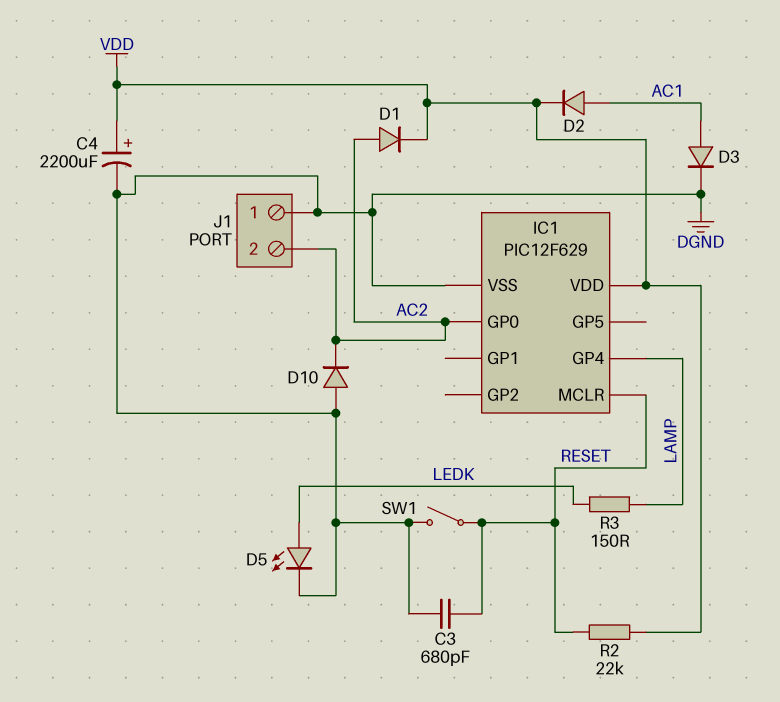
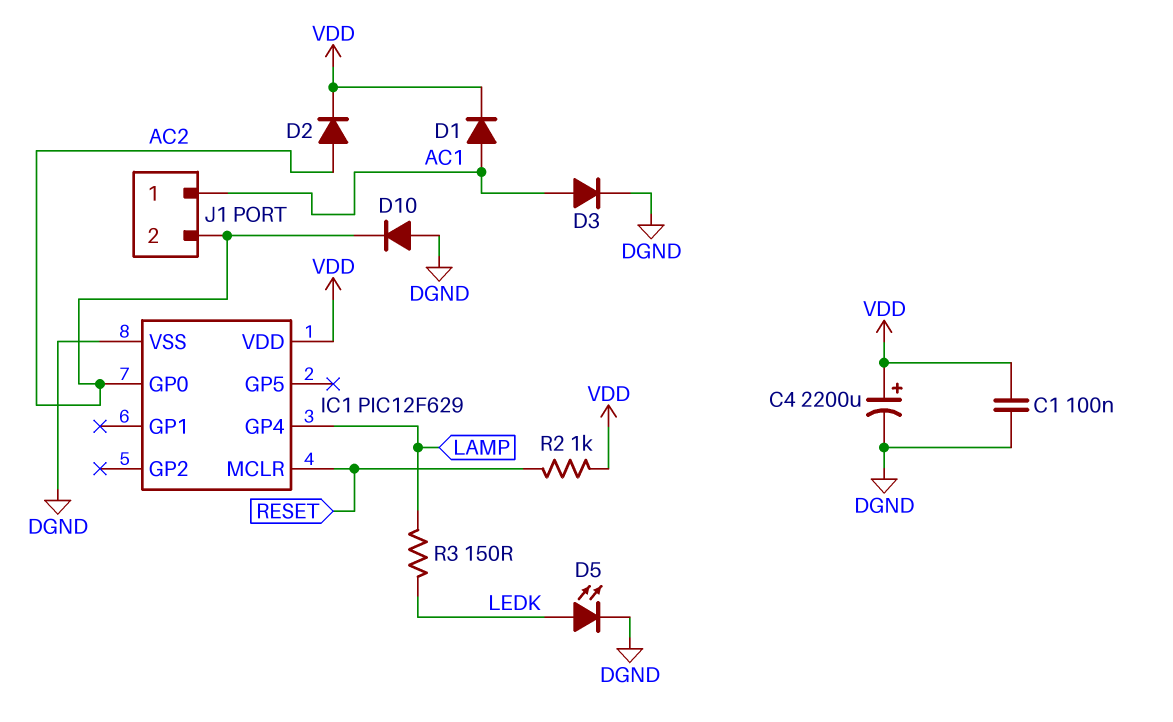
C1: none -> 100nF (DGND, VDD)
C3: 680pF (DGND, RESET) -> none
D1: diode (A AC2, K VDD) -> diode (A AC1, K VDD)
D2: diode (A AC1, K VDD) -> diode (A AC2, K VDD)
J1 pin 1: DGND -> AC1
R2: 22k (RESET, VDD) -> 1k (RESET, VDD)
SW1: switch (DGND, RESET) -> none

